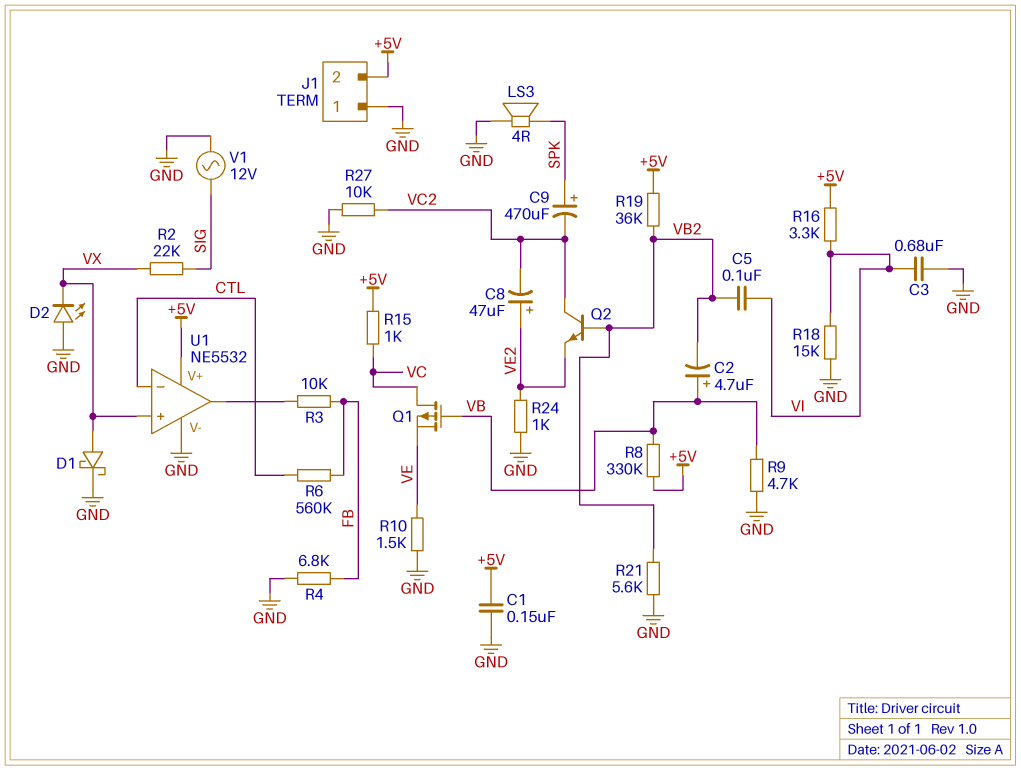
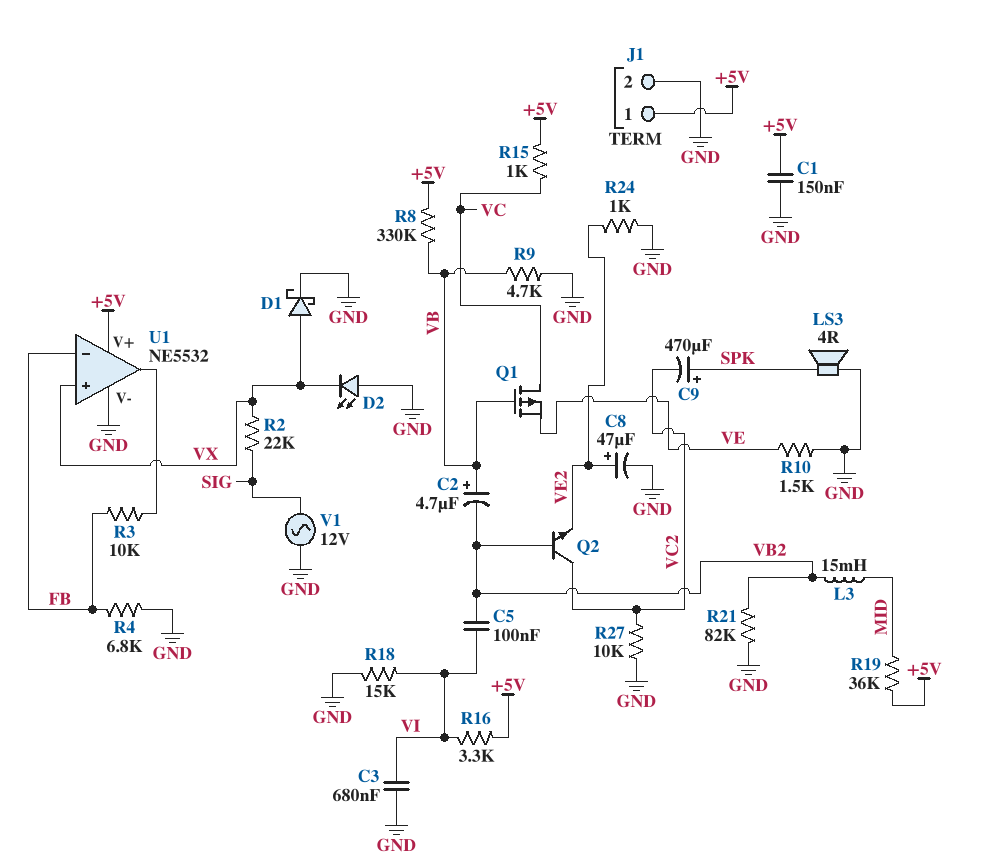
C8: 47uF (plus VE2, minus VC2) -> 47uF (plus VE2, minus GND)
J1 pin 1: GND -> +5V
J1 pin 2: +5V -> GND
L3: none -> 15mH (MID, VB2)
R6: 560k (CTL, FB) -> none
R19: 36k (+5V, VB2) -> 36k (+5V, MID)
R21: 5.6k (GND, VB2) -> 82k (GND, VB2)
U1 pin in-: CTL -> FB

